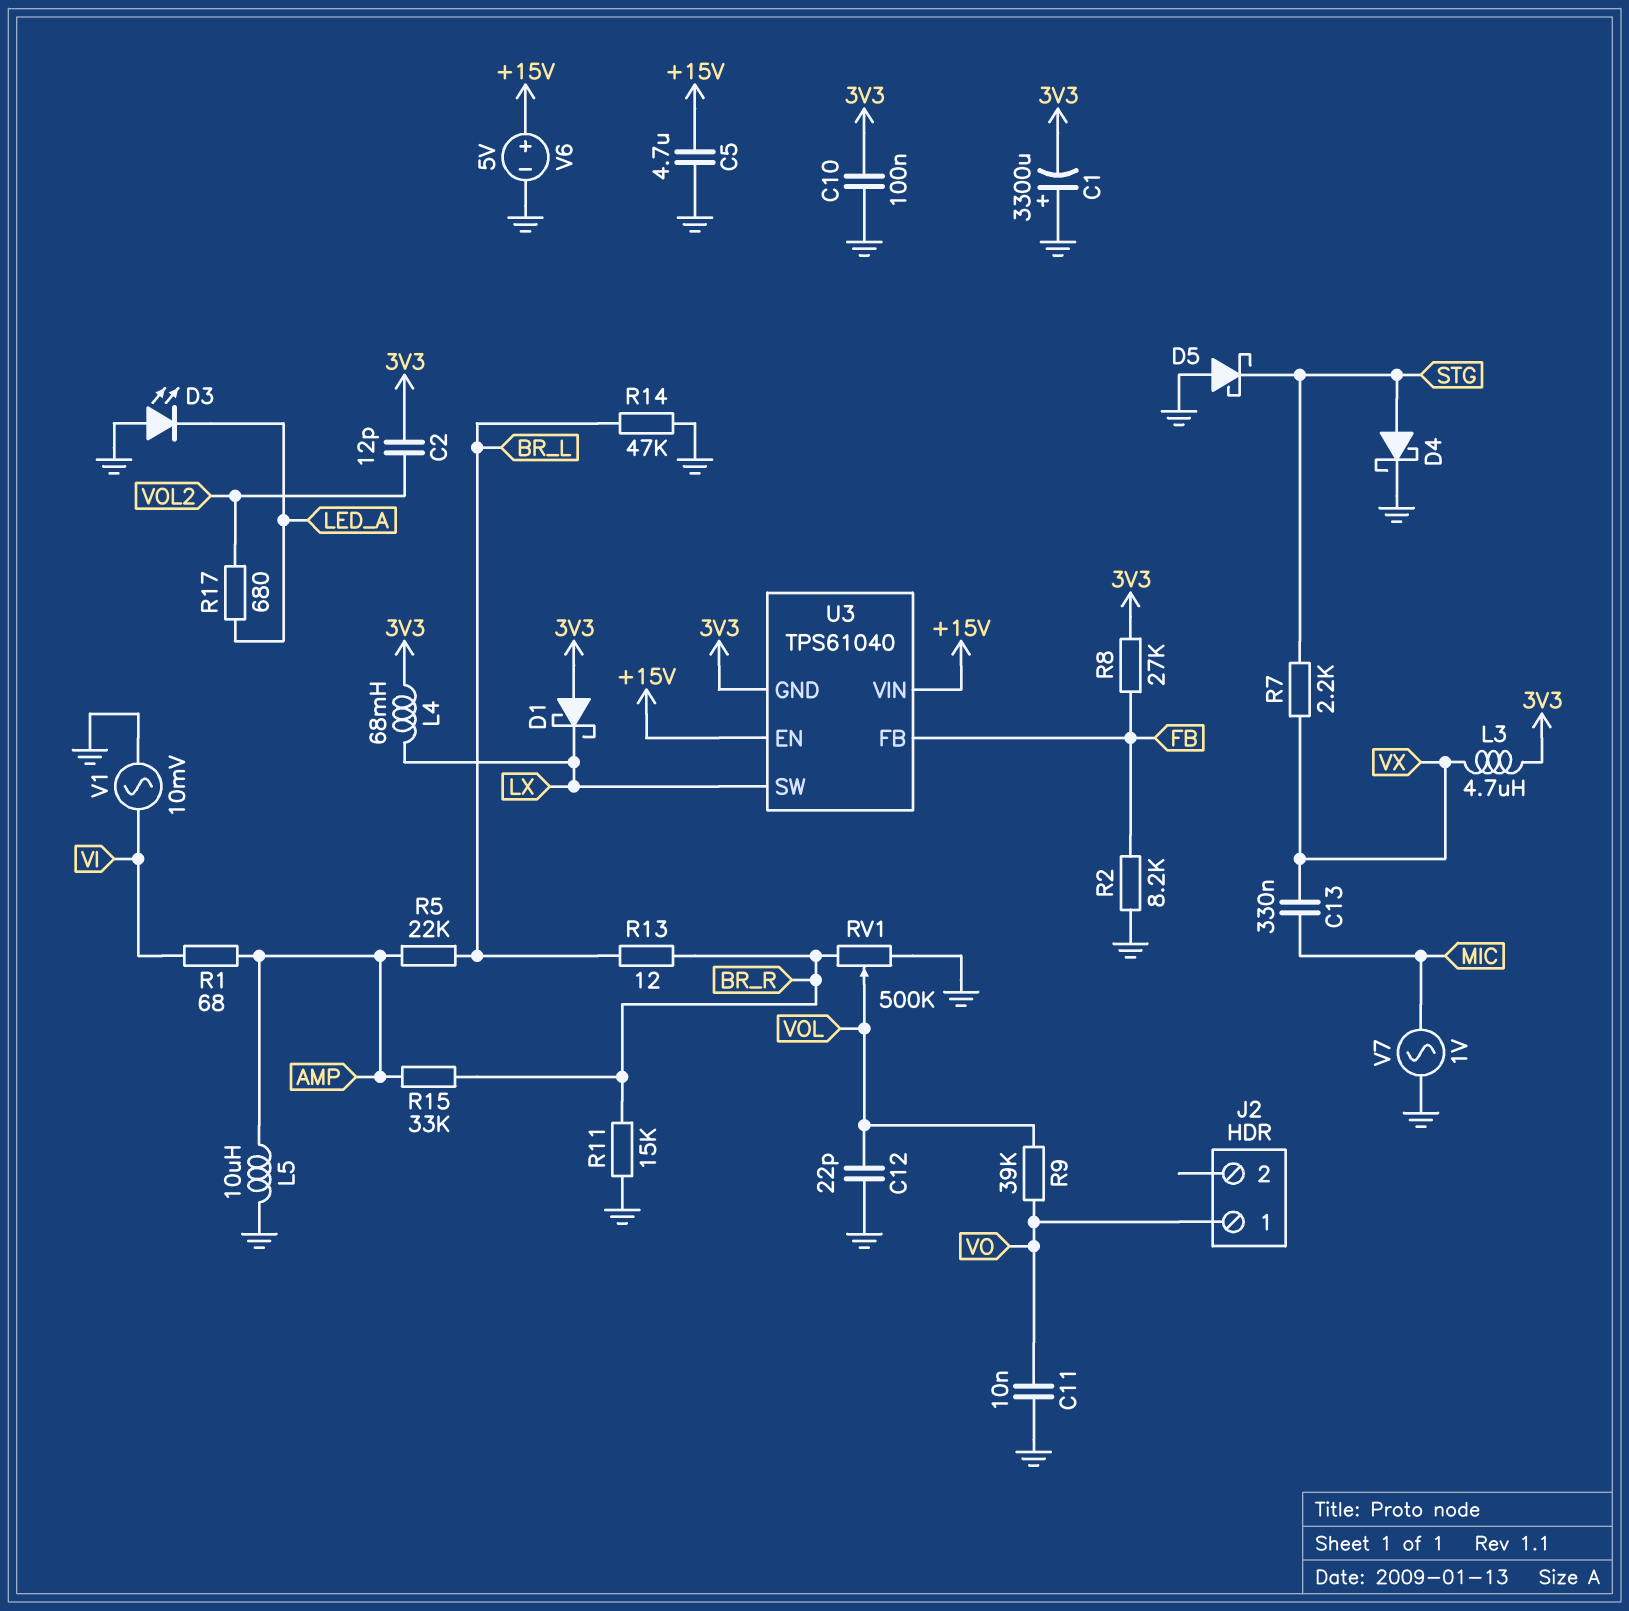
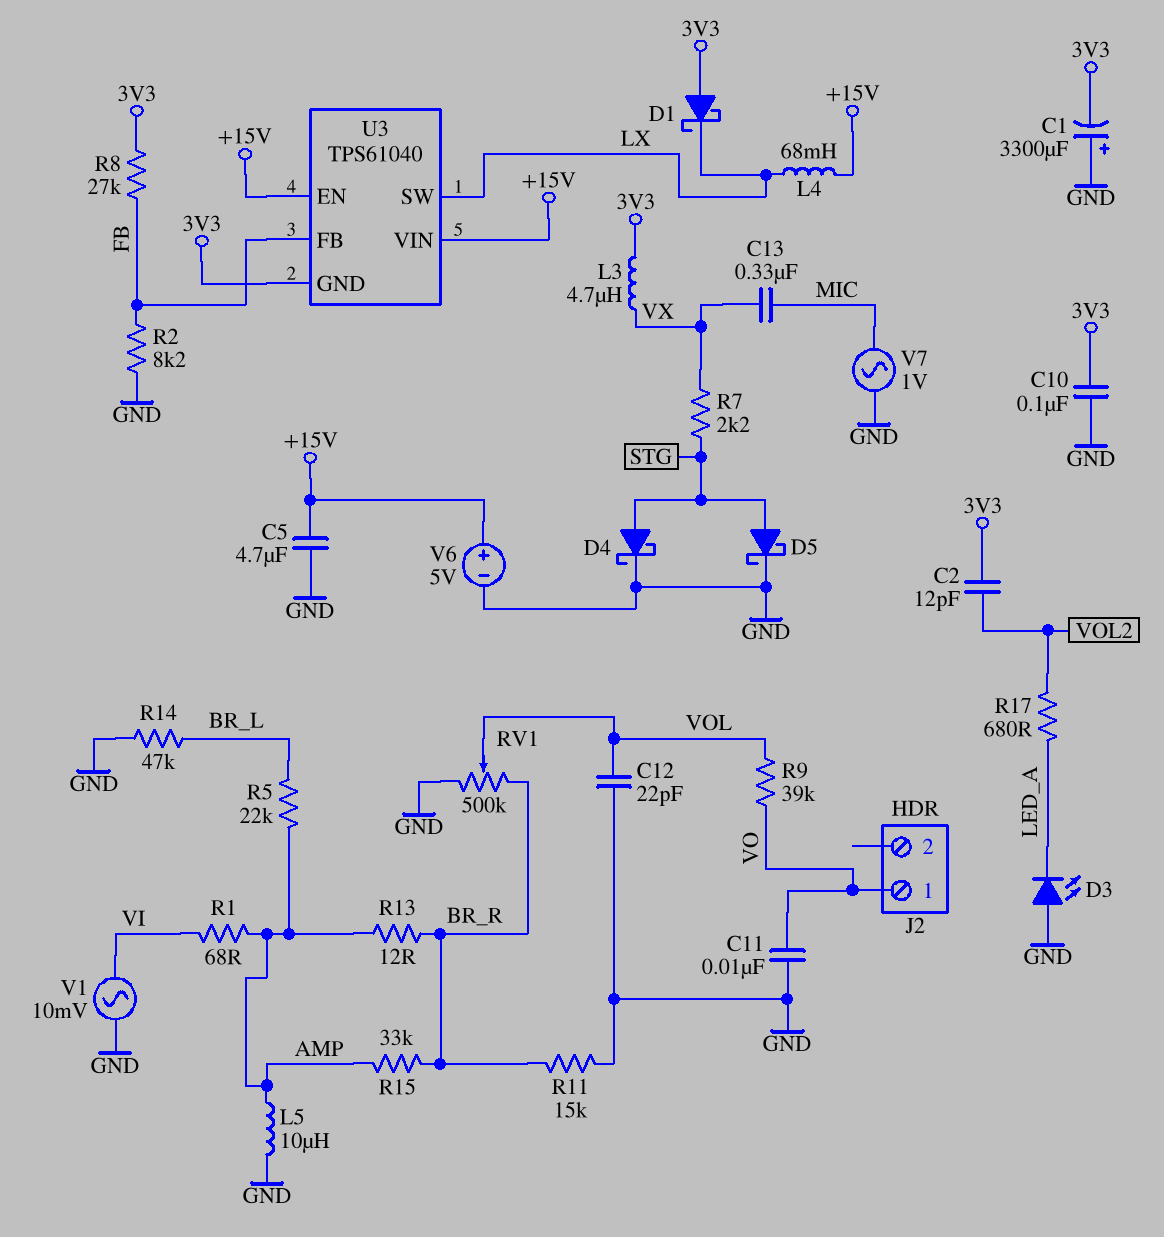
D5: schottky (A GND, K STG) -> schottky (A STG, K GND)
L4: 68mH (3V3, LX) -> 68mH (+15V, LX)
R13: 12 (BR_L, BR_R) -> 12 (AMP, BR_R)

